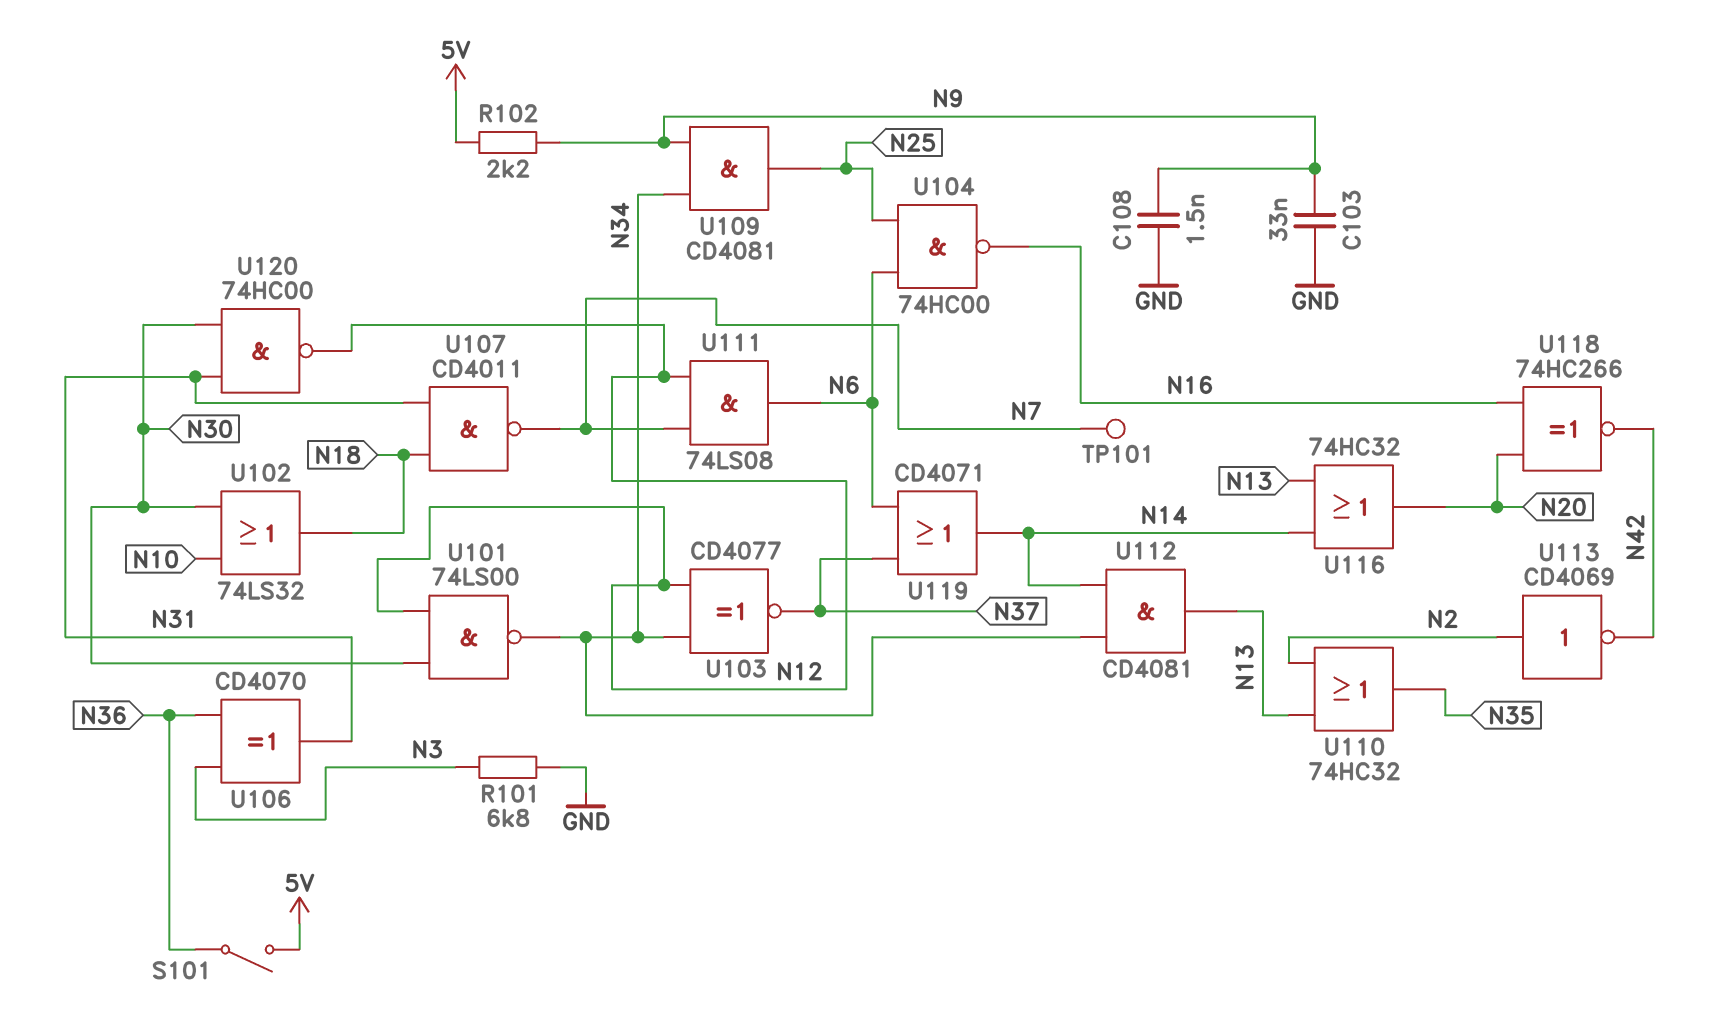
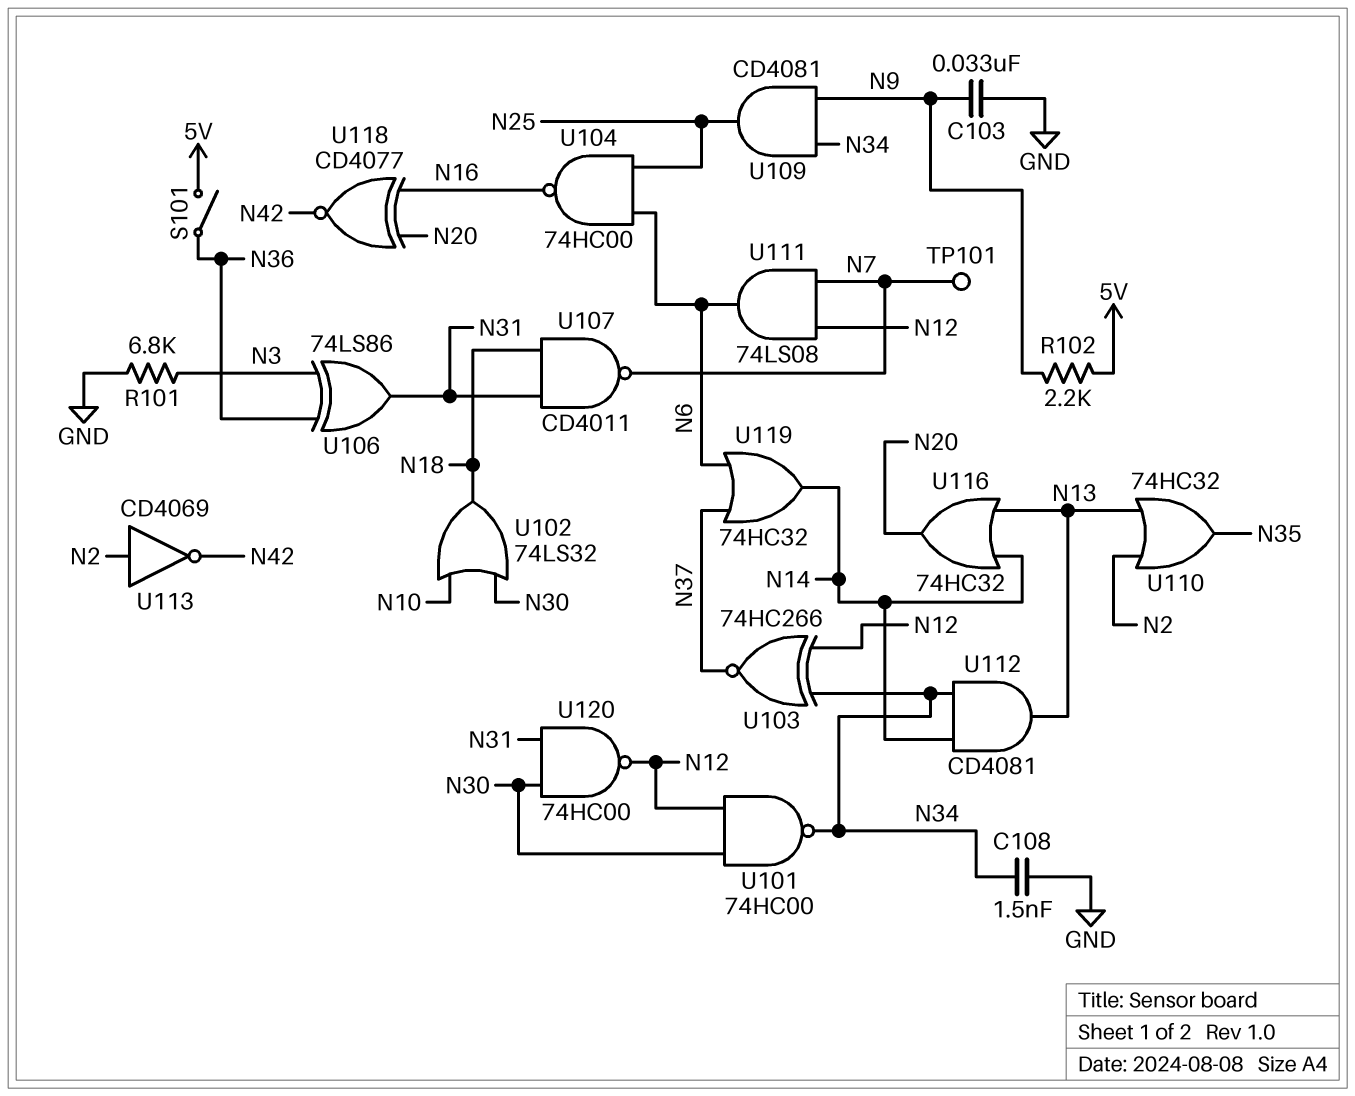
C108: 1.5nF (GND, N9) -> 1.5nF (GND, N34)
U101: NAND 74LS00 (in N12, in N30, out N34) -> NAND 74HC00 (in N12, in N30, out N34)
U103: XNOR CD4077 (in N12, in N34, out N37) -> XNOR 74HC266 (in N12, in N34, out N37)
U106: XOR CD4070 (in N3, in N36, out N31) -> XOR 74LS86 (in N3, in N36, out N31)
U118: XNOR 74HC266 (in N16, in N20, out N42) -> XNOR CD4077 (in N16, in N20, out N42)
U119: OR CD4071 (in N6, in N37, out N14) -> OR 74HC32 (in N6, in N37, out N14)

